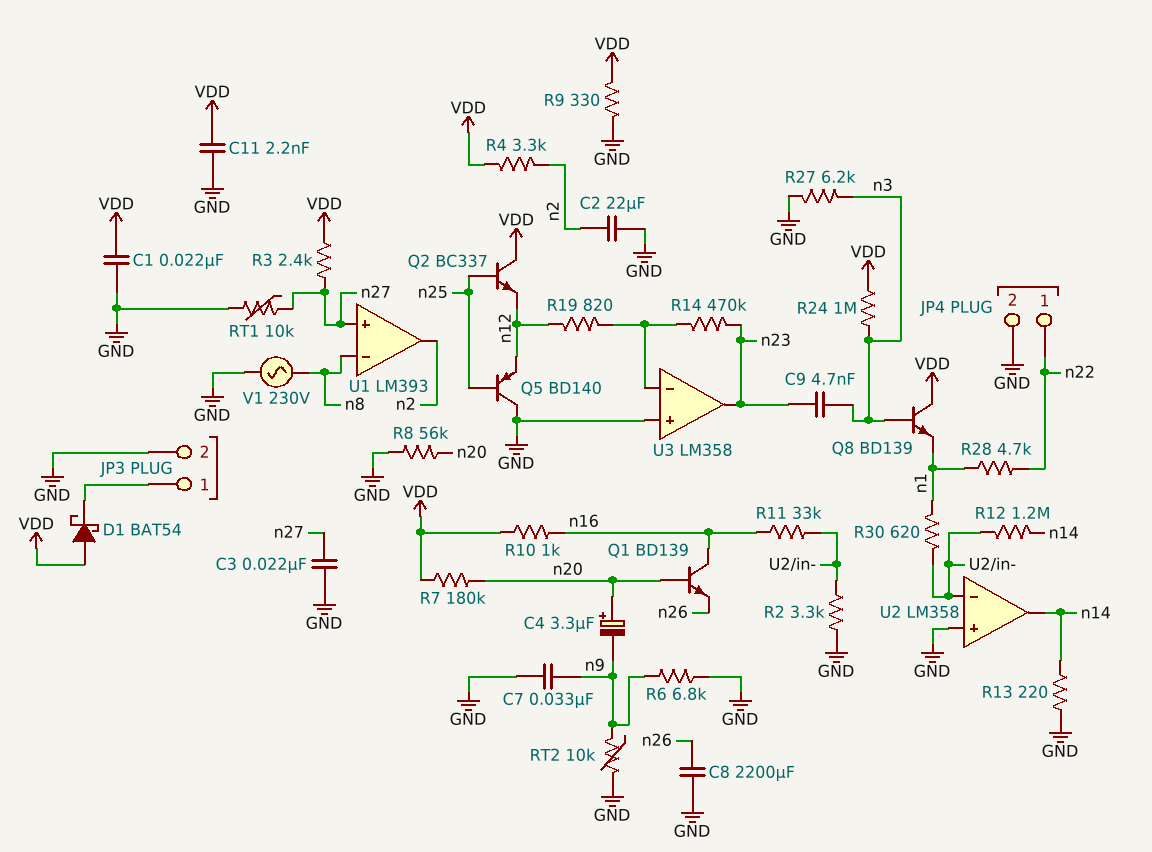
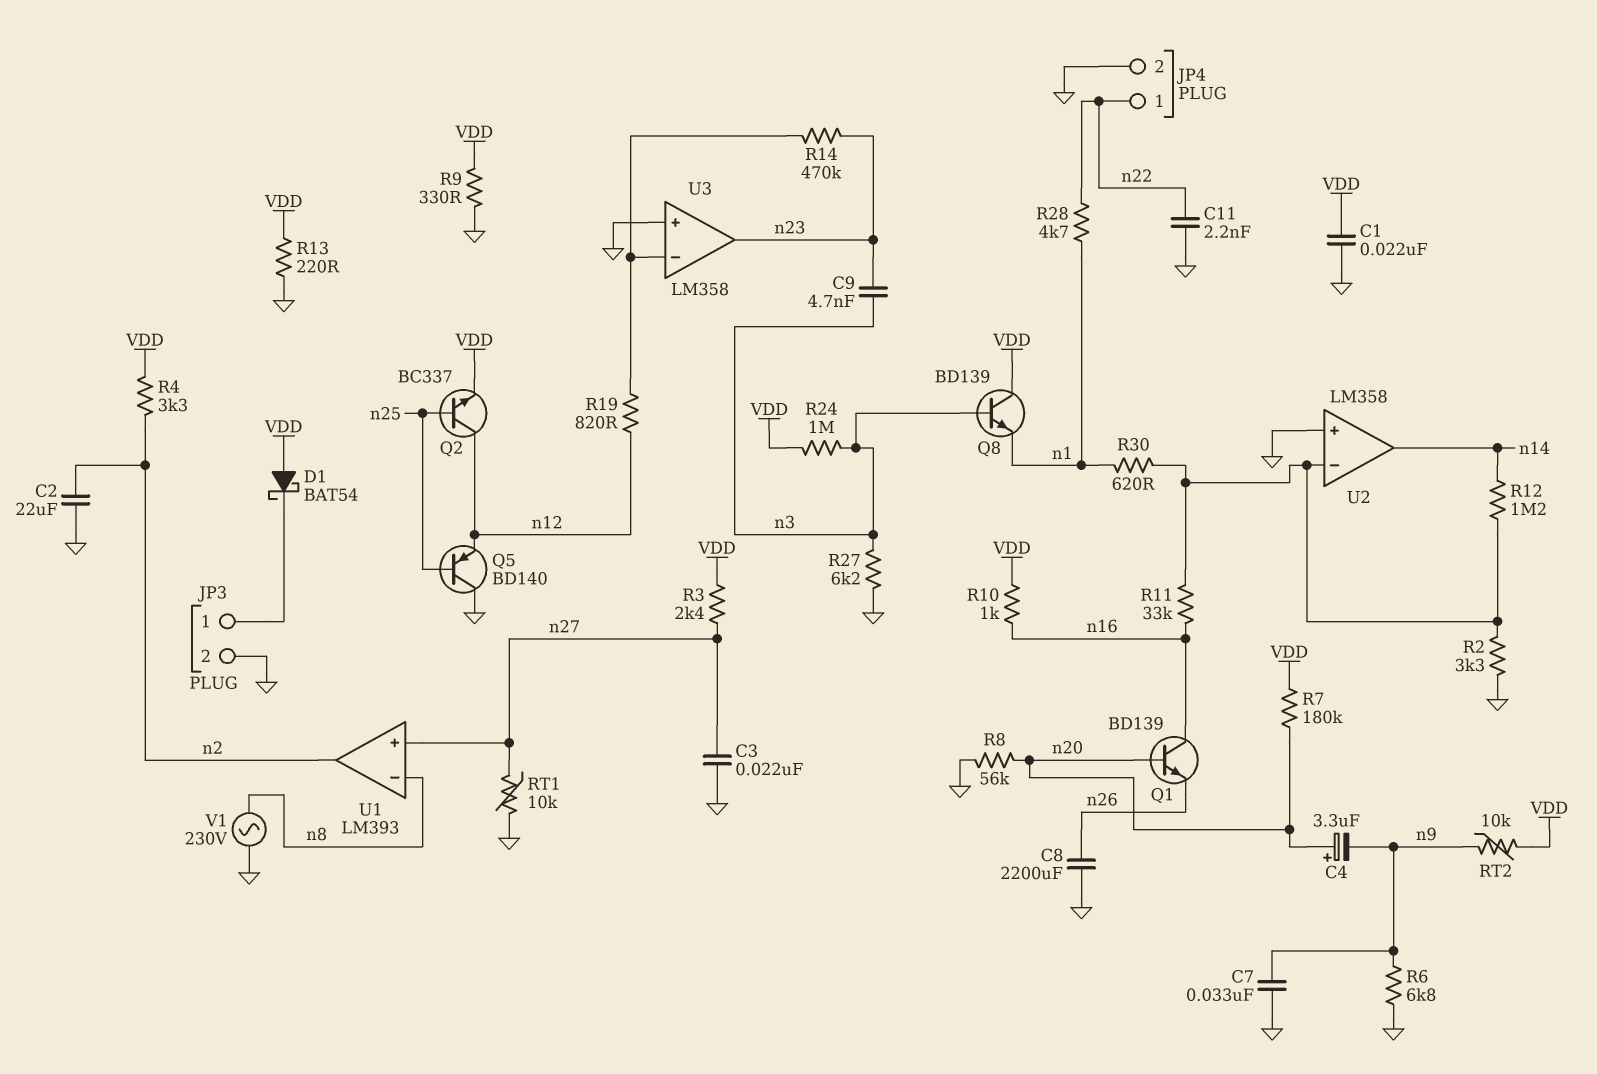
C11: 2.2nF (GND, VDD) -> 2.2nF (GND, n22)
Q2: NPN BC337 (B n25, C VDD, E n12) -> NPN BC337 (B n25, C n12, E VDD)
R13: 220 (GND, n14) -> 220 (GND, VDD)
RT2: 10k (GND, n9) -> 10k (VDD, n9)

